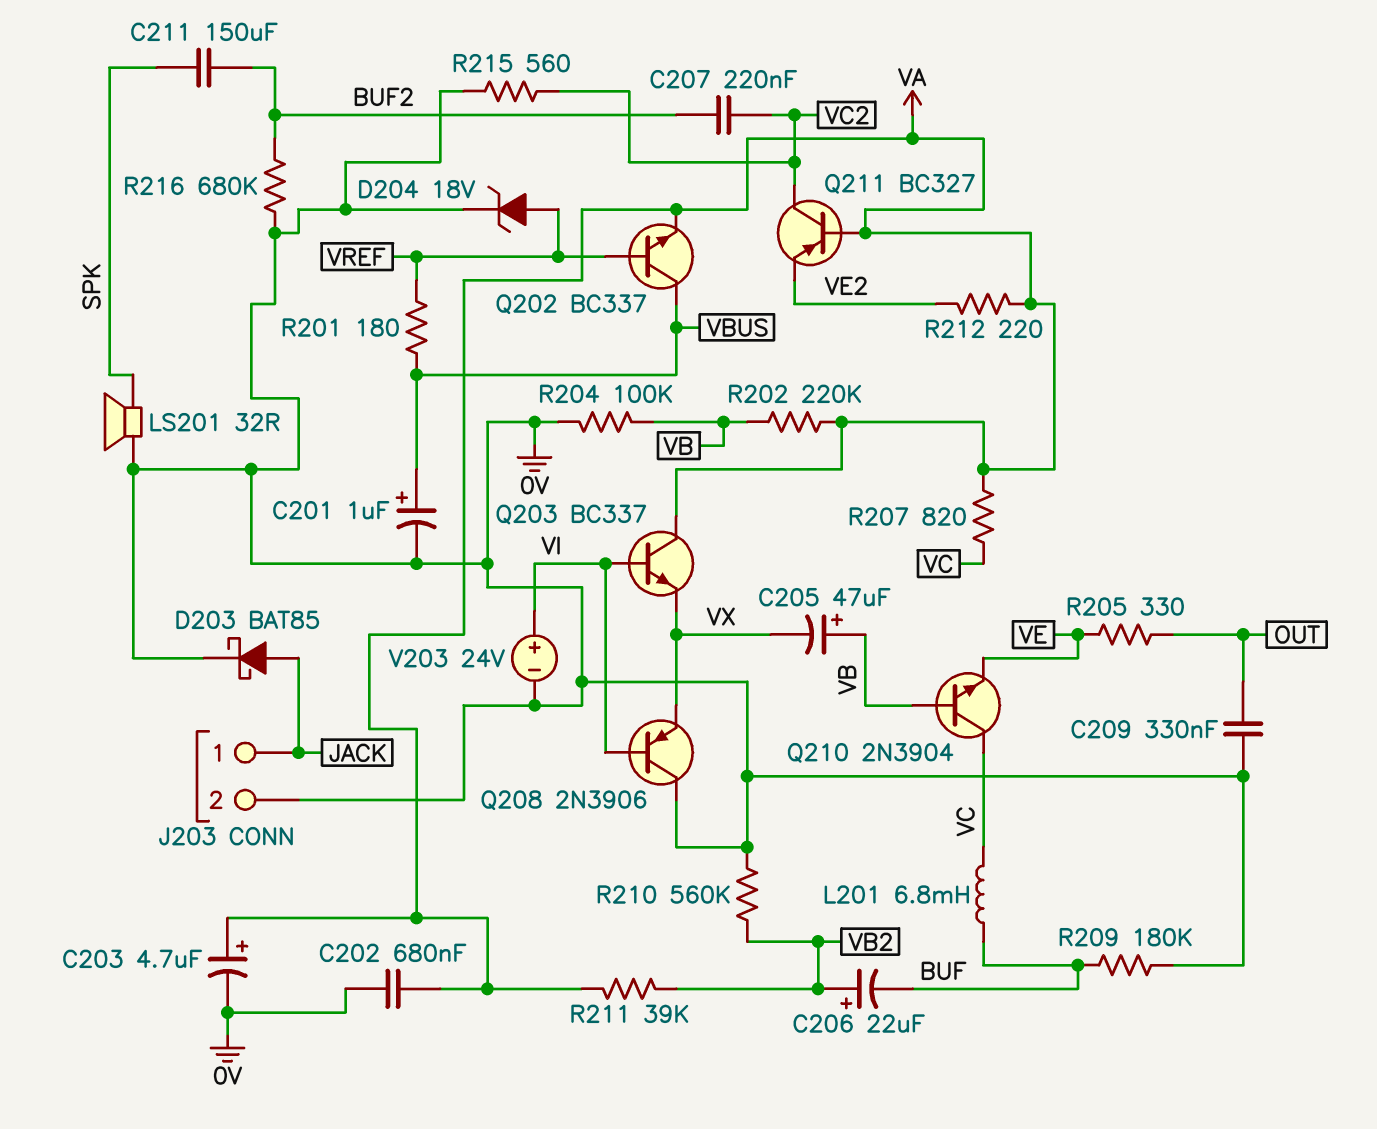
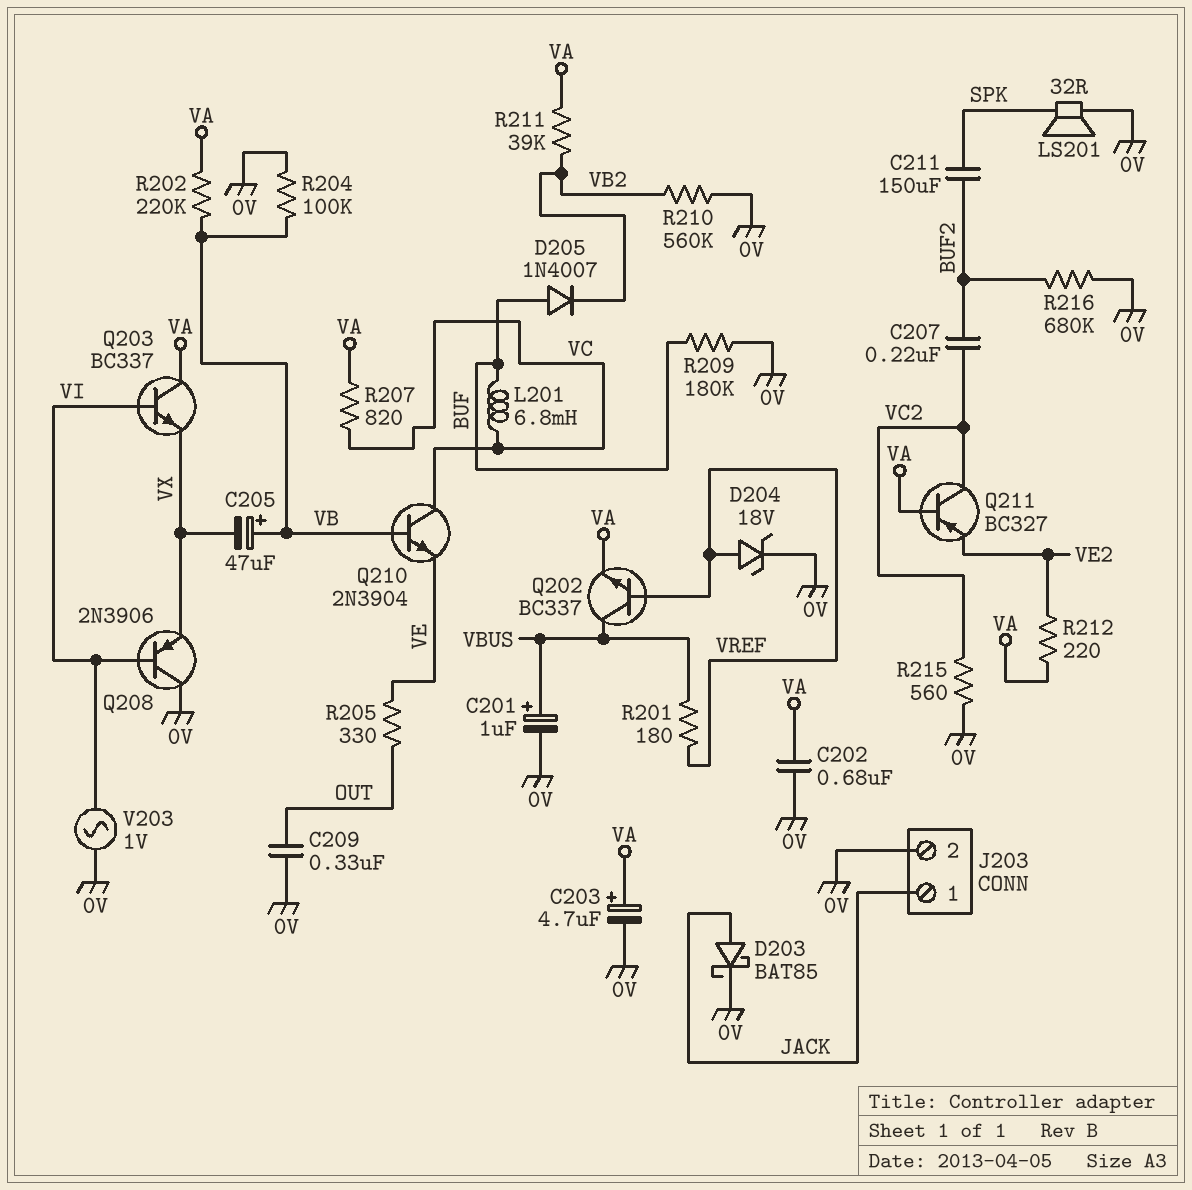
C206: 22uF (plus VB2, minus BUF) -> none
D205: none -> diode 1N4007 (A BUF, K VB2)
V203: 24V (plus VI, minus 0V) -> AC 1V (0V, VI)

